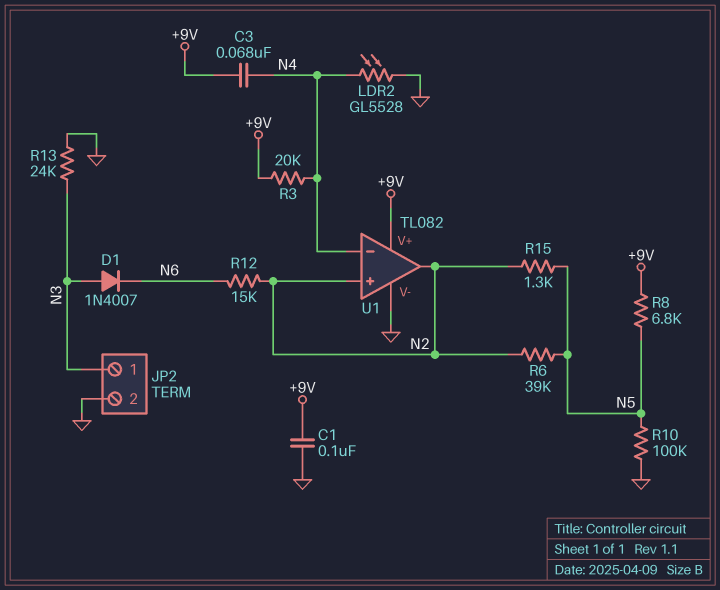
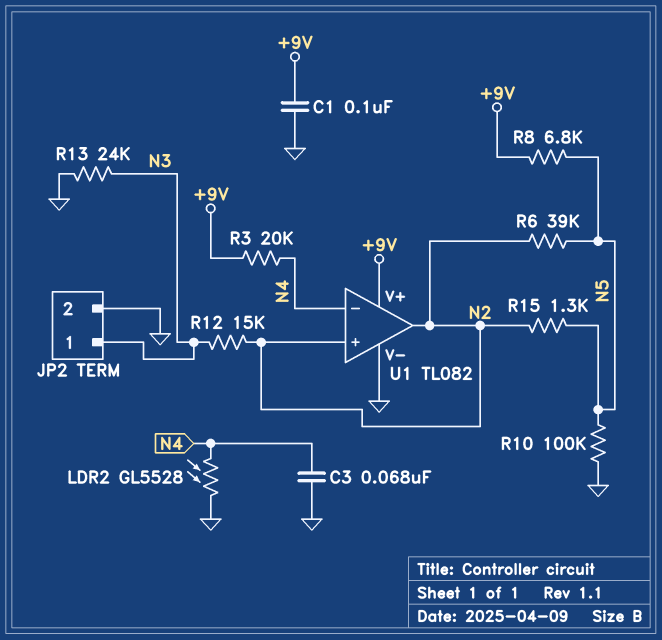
C3: 68nF (+9V, N4) -> 68nF (GND, N4)
D1: diode 1N4007 (A N3, K N6) -> none
R12: 15k (N2, N6) -> 15k (N2, N3)

